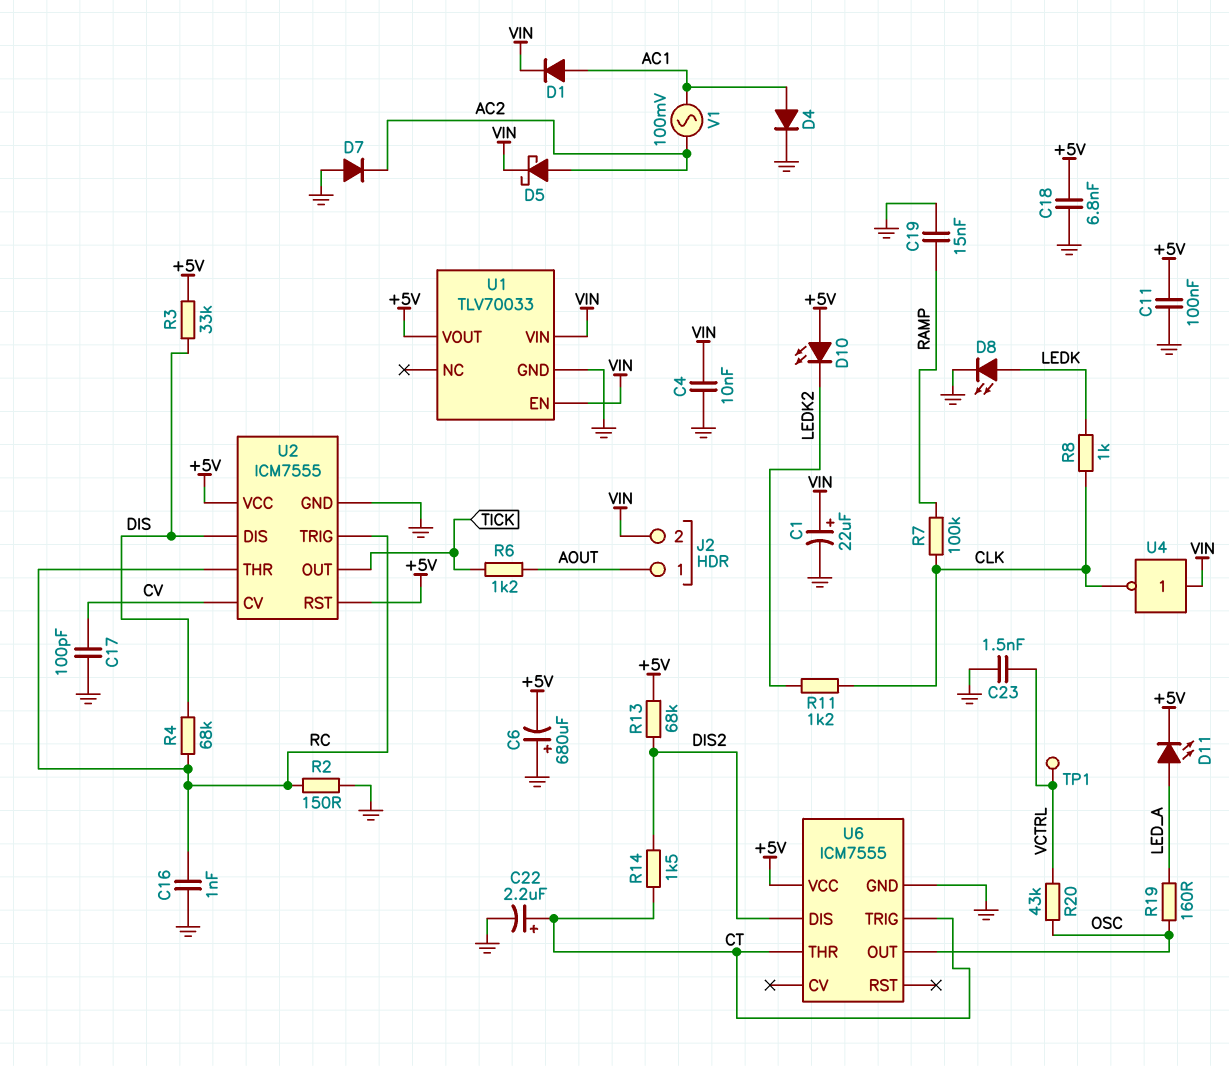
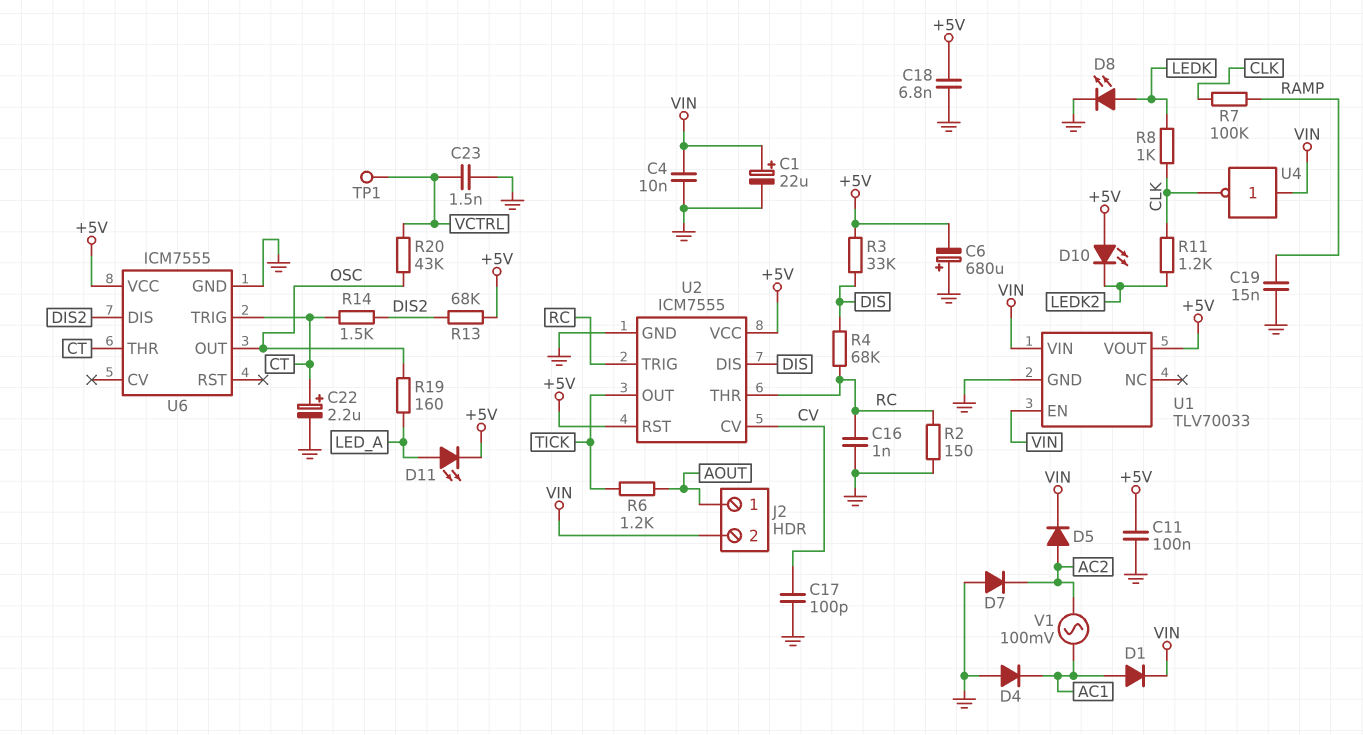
D4: diode (A AC1, K GND) -> diode (A GND, K AC1)
D5: schottky (A AC2, K VIN) -> diode (A AC2, K VIN)

